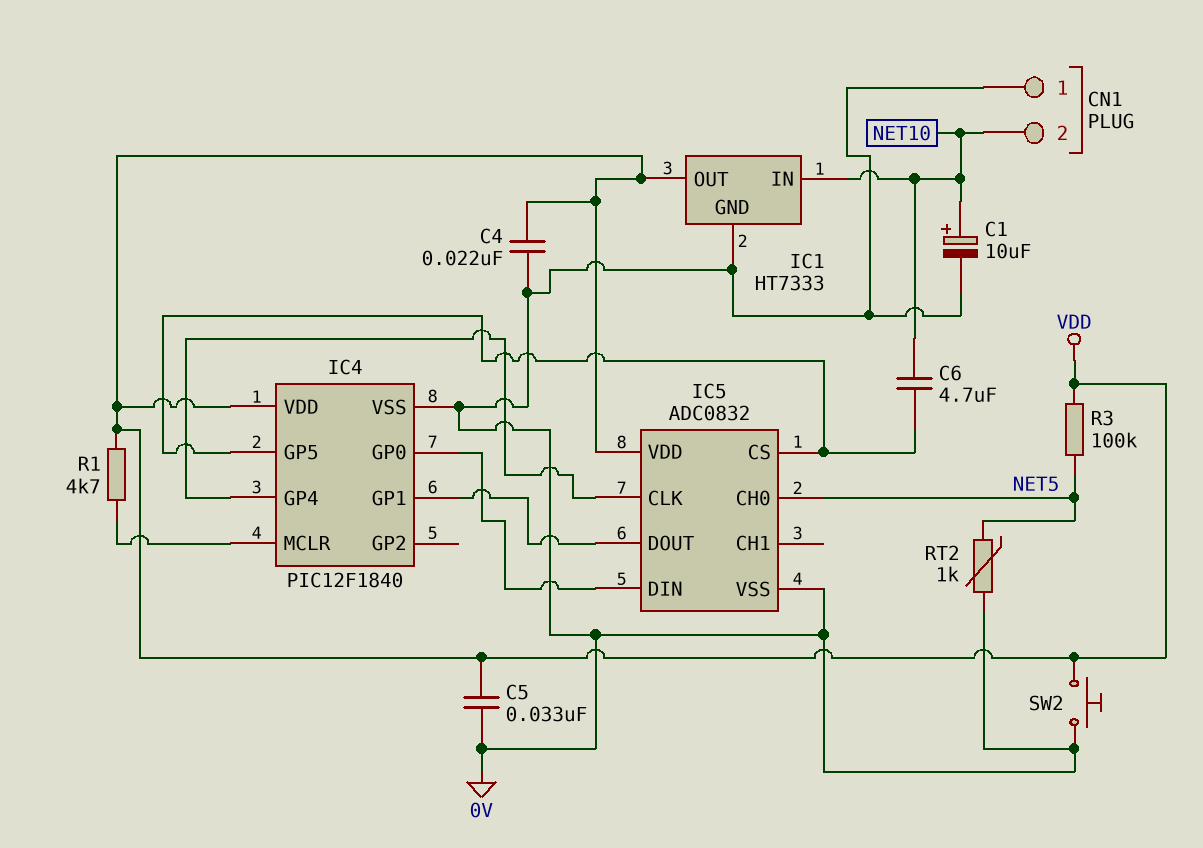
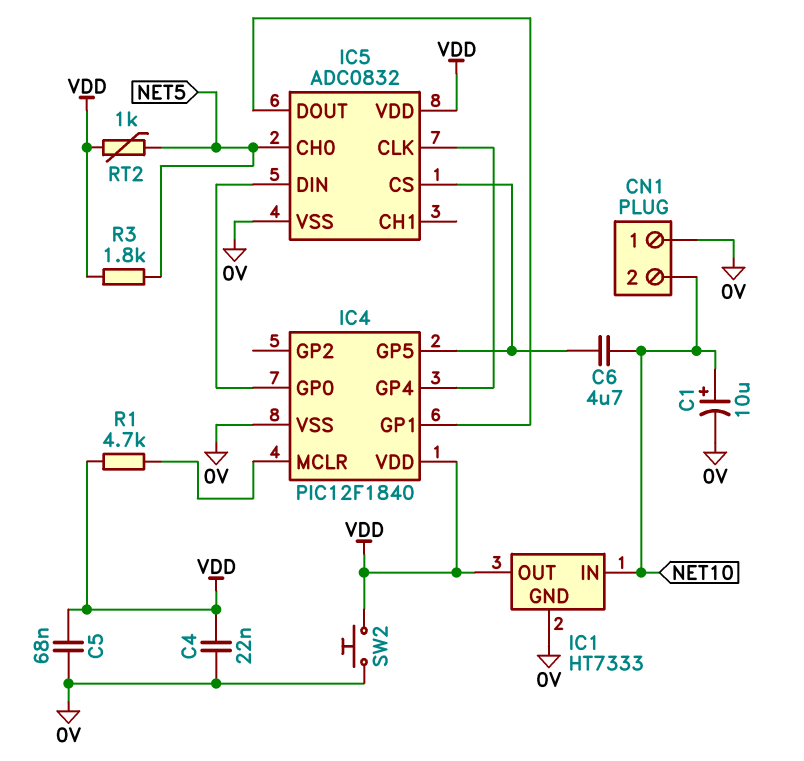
C5: 33nF (0V, VDD) -> 68nF (0V, VDD)
R3: 100k (NET5, VDD) -> 1.8k (NET5, VDD)
RT2: 1k (0V, NET5) -> 1k (NET5, VDD)

